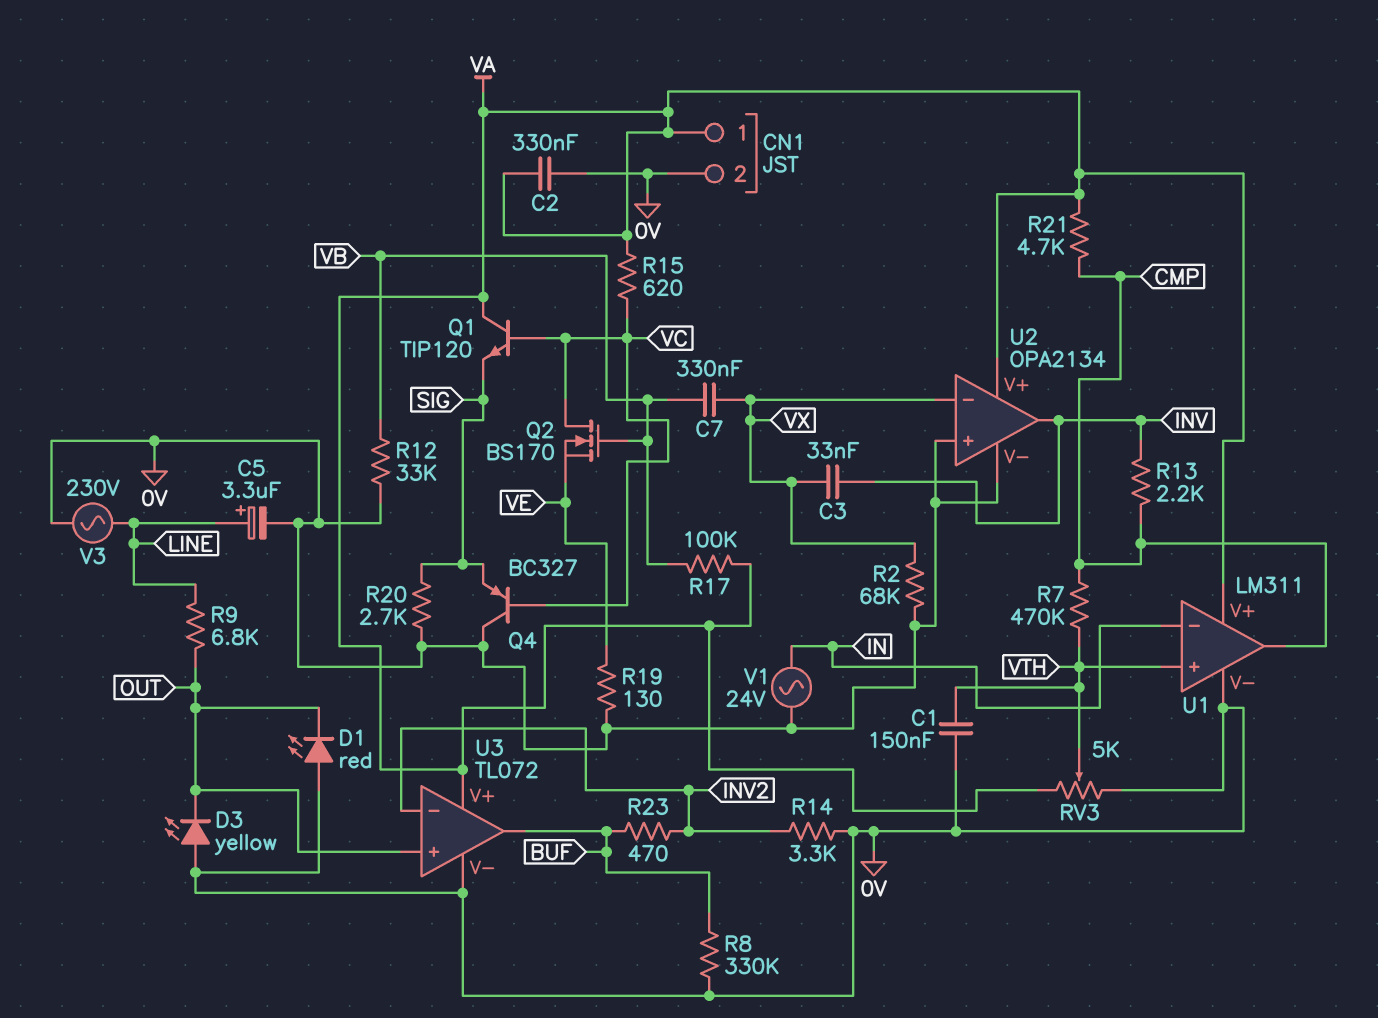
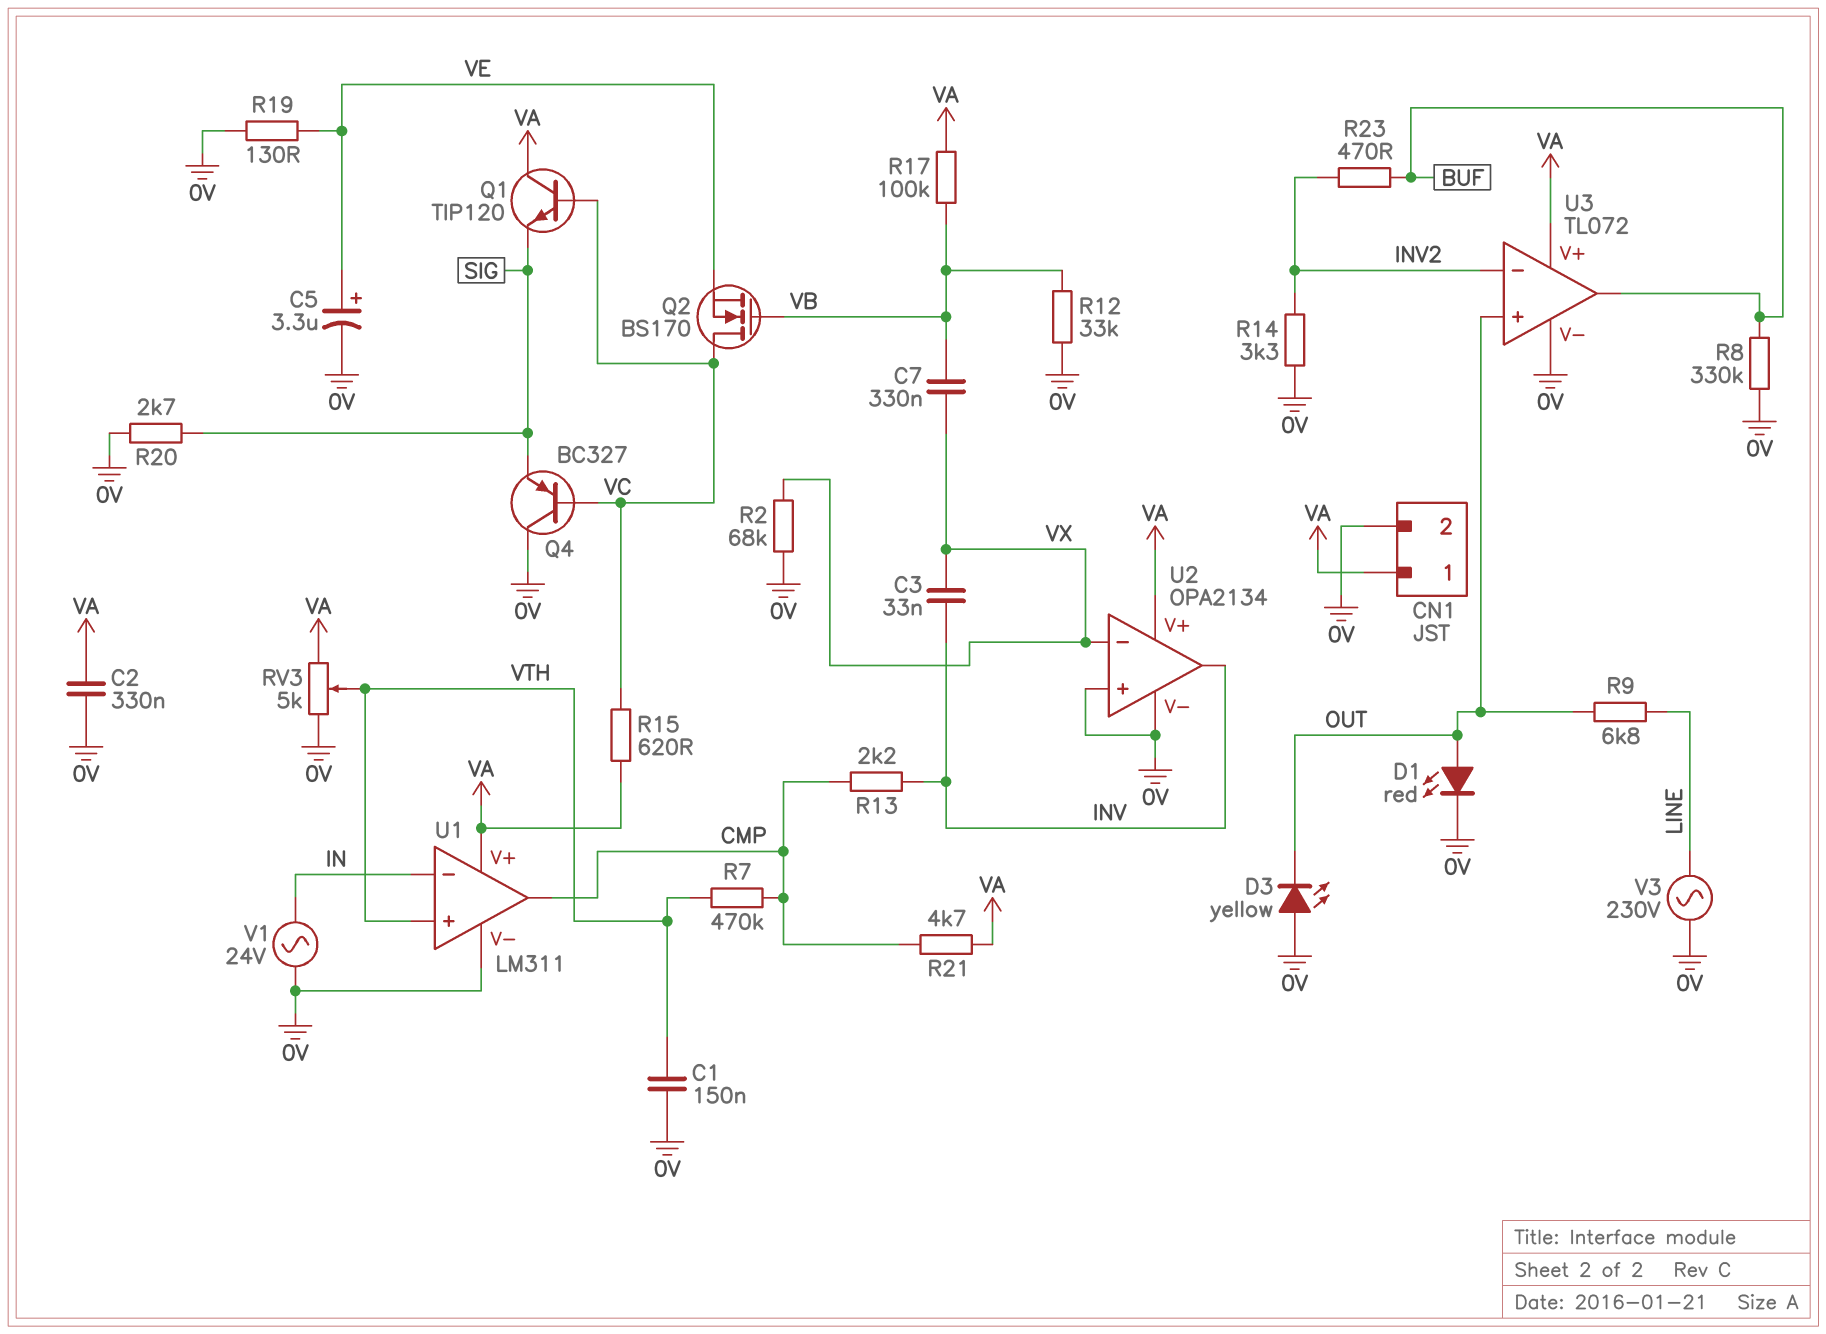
C5: 3.3uF (plus LINE, minus 0V) -> 3.3uF (plus VE, minus 0V)
D1: LED red (A 0V, K OUT) -> LED red (A OUT, K 0V)

